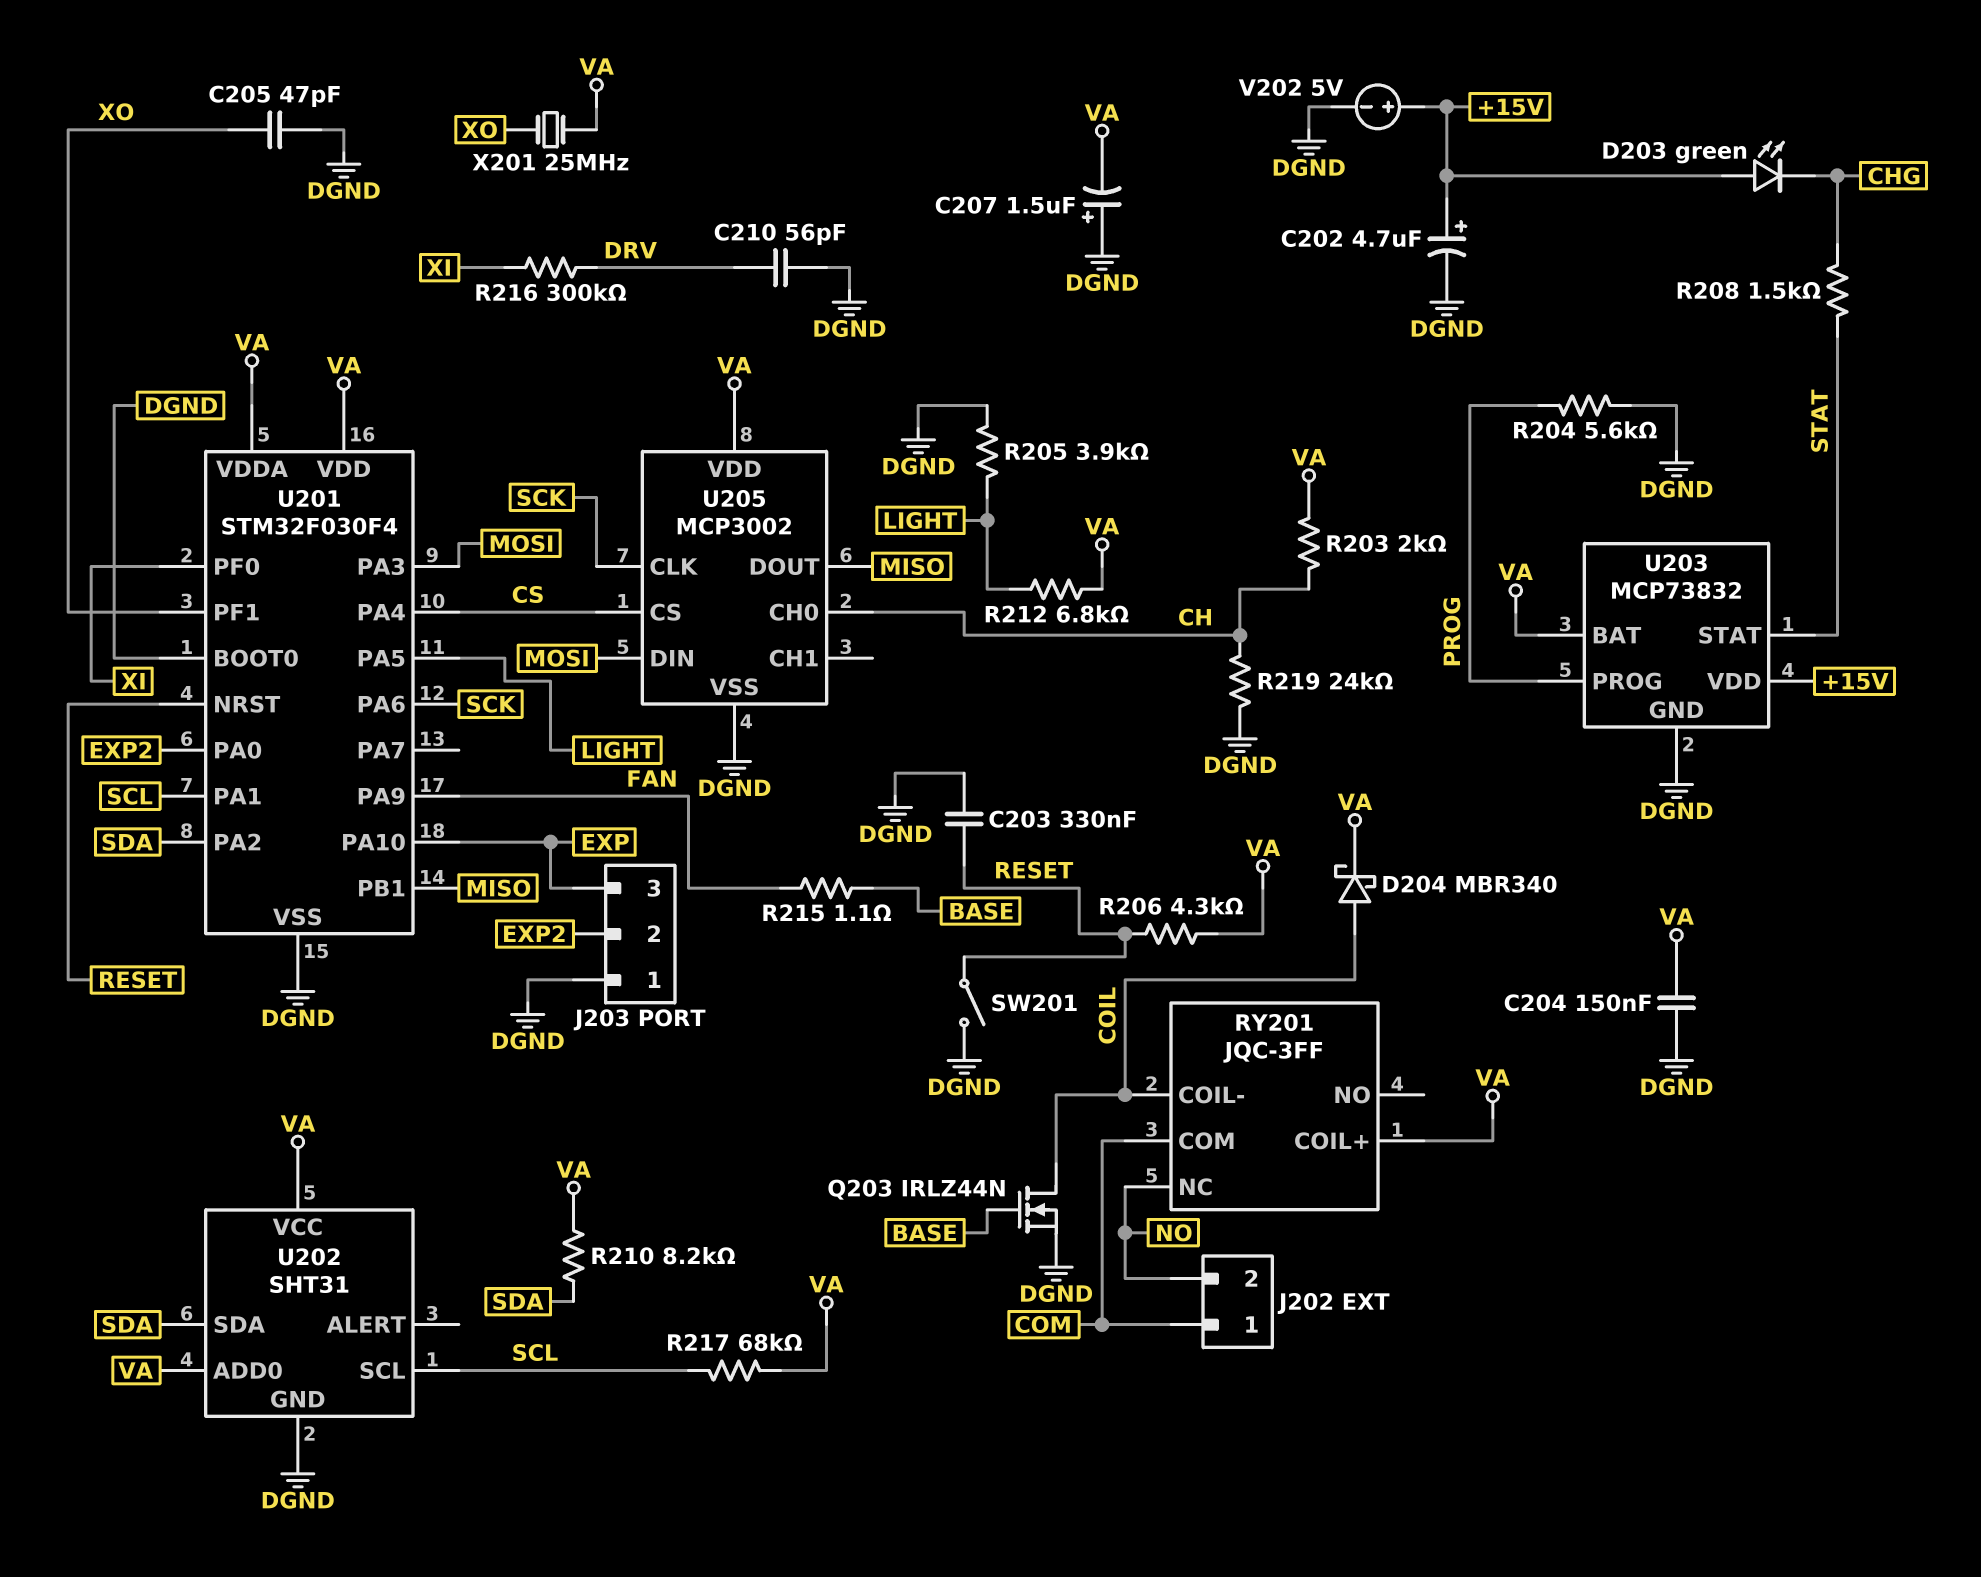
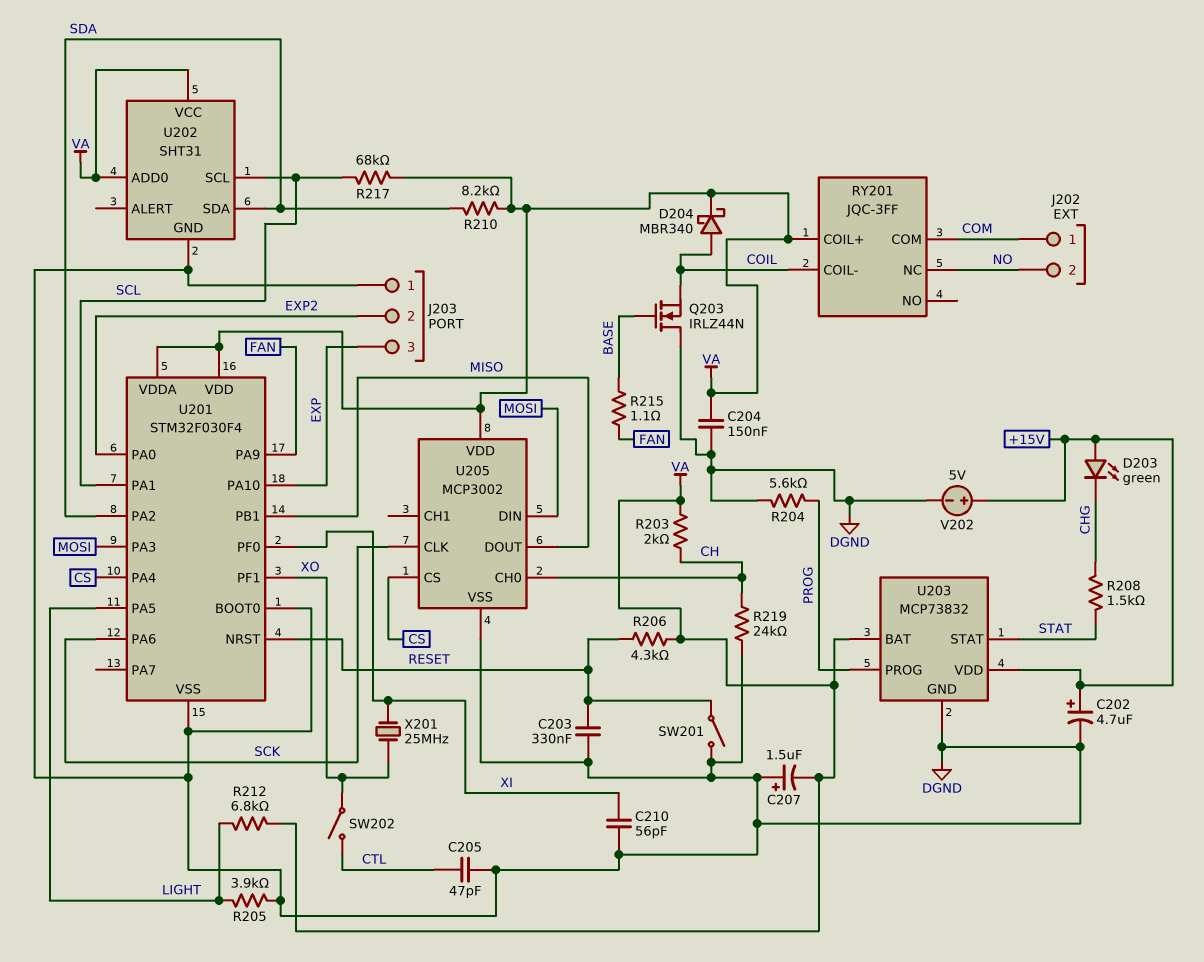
C205: 47pF (DGND, XO) -> 47pF (CTL, DGND)
C210: 56pF (DGND, DRV) -> 56pF (DGND, XI)
Q203: NMOS IRLZ44N (G BASE, D COIL, S DGND) -> NMOS IRLZ44N (G BASE, D DGND, S COIL)
R216: 300k (DRV, XI) -> none
SW202: none -> switch (CTL, XO)
X201: 25MHz (VA, XO) -> 25MHz (XI, XO)

